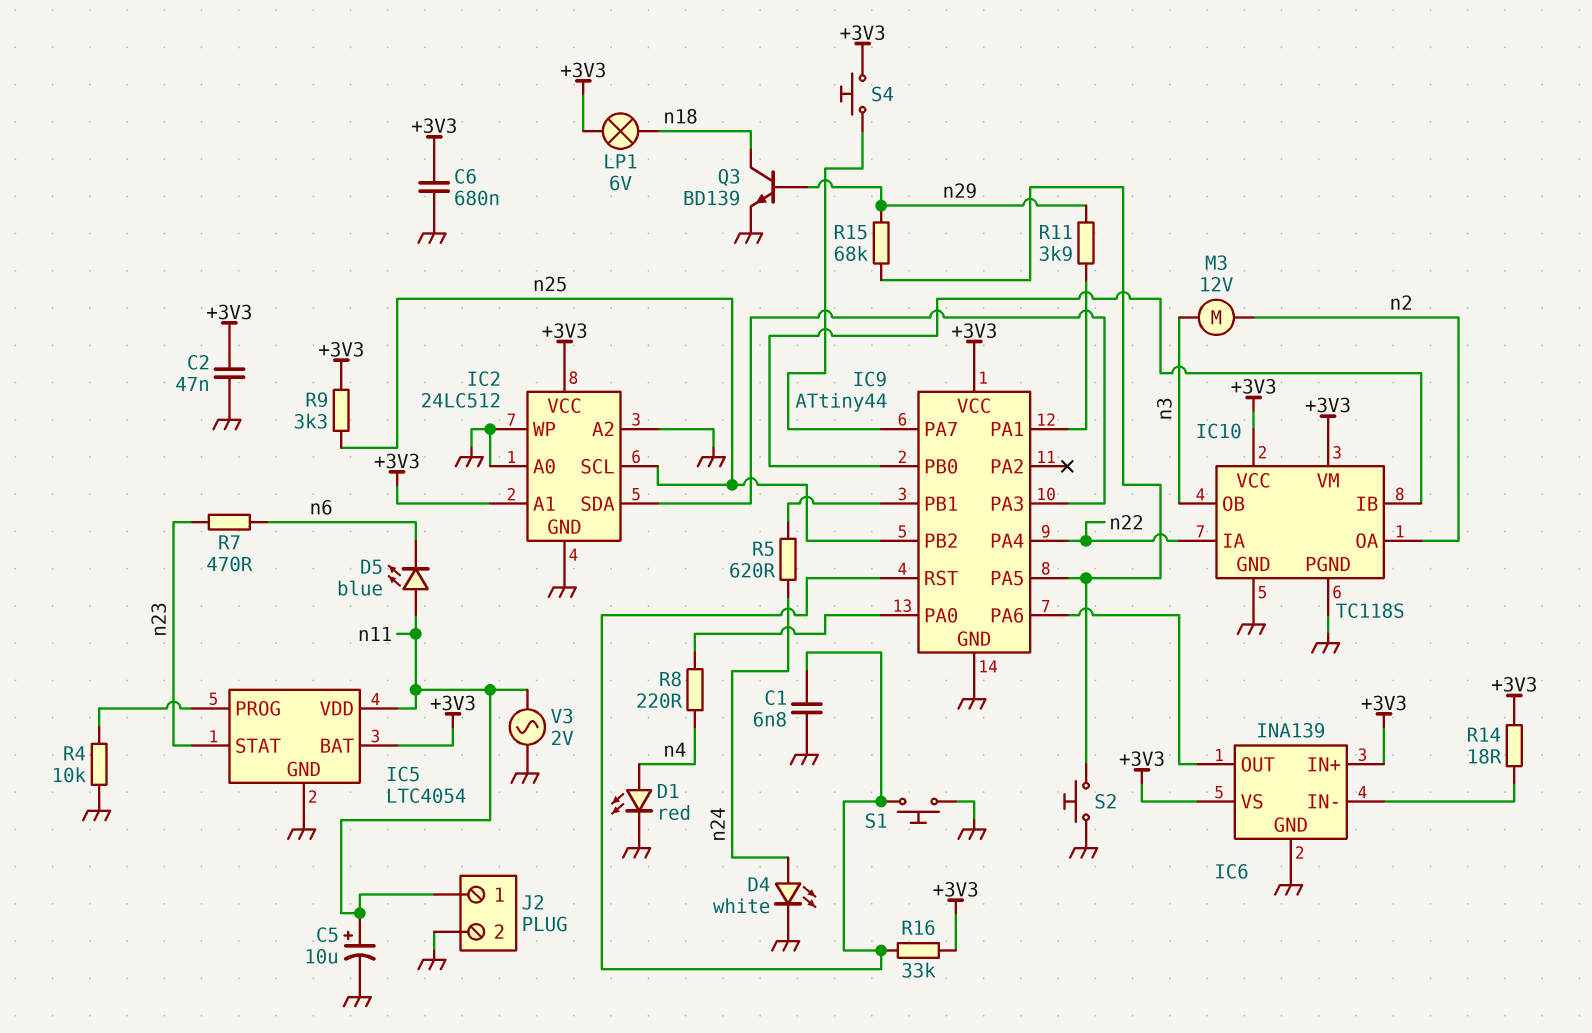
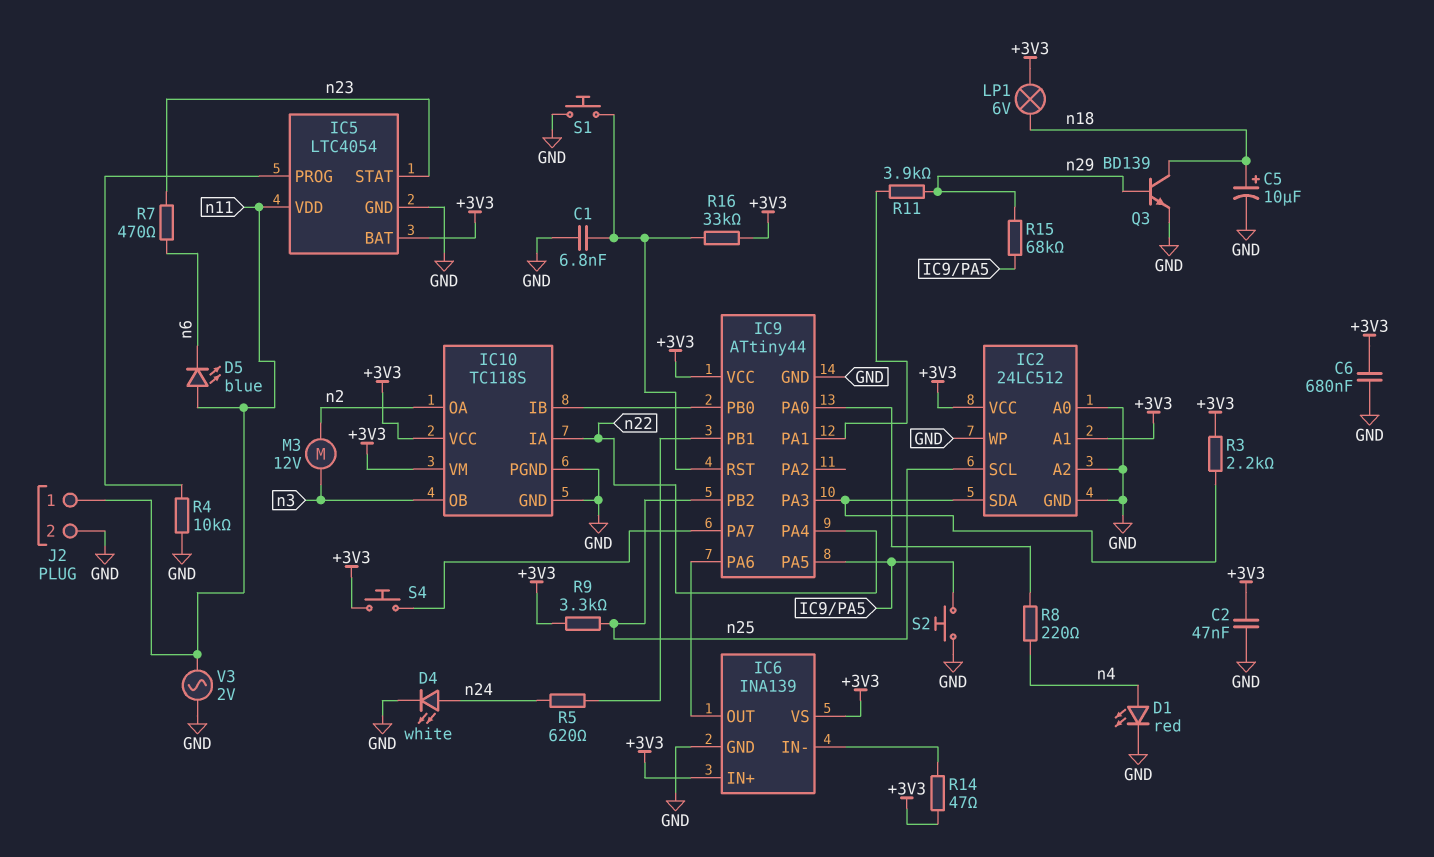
C5: 10uF (plus n11, minus GND) -> 10uF (plus n18, minus GND)
R3: none -> 2.2k (+3V3, IC2/SDA)
R14: 18 (+3V3, IC6/IN-) -> 47 (+3V3, IC6/IN-)

